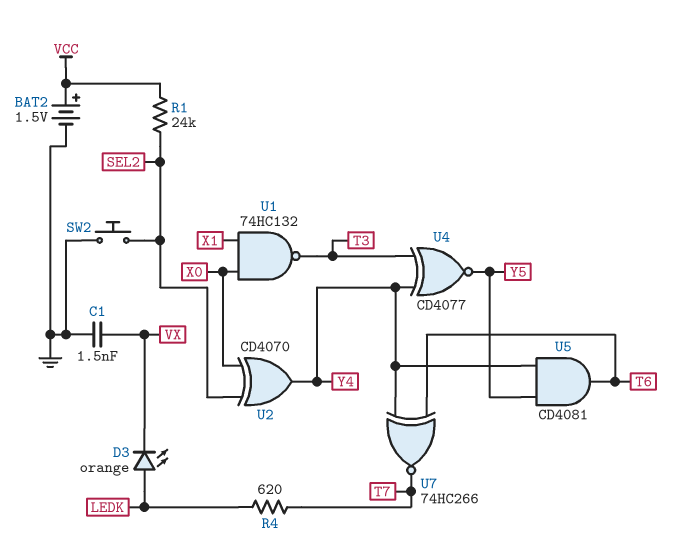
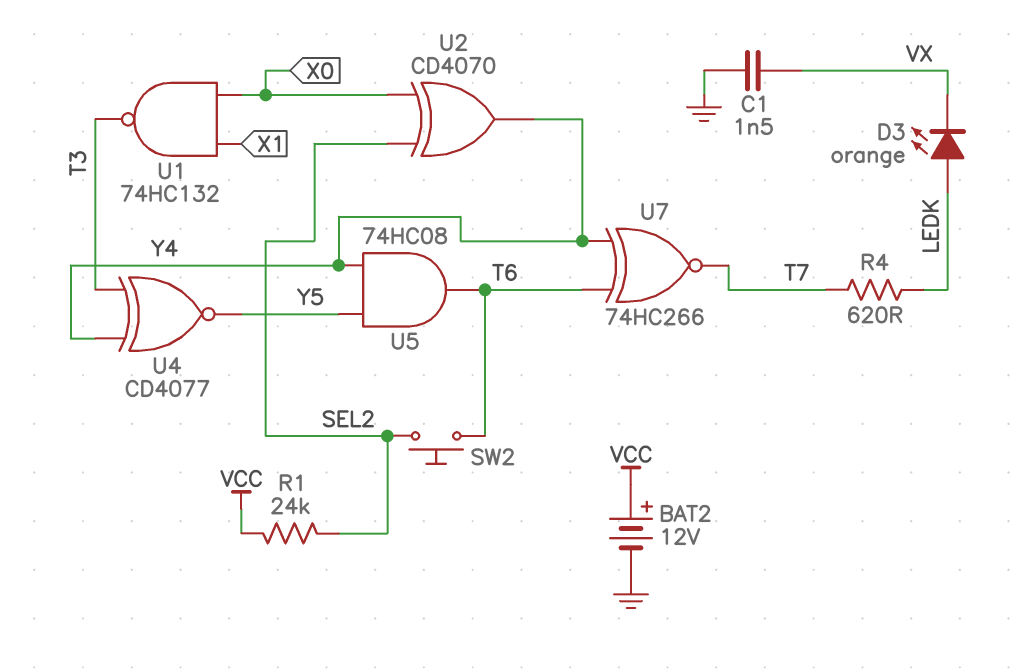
BAT2: 1.5V (plus VCC, minus GND) -> 12V (plus VCC, minus GND)
SW2: button (GND, SEL2) -> button (SEL2, T6)
U5: AND CD4081 (in Y4, in Y5, out T6) -> AND 74HC08 (in Y4, in Y5, out T6)

